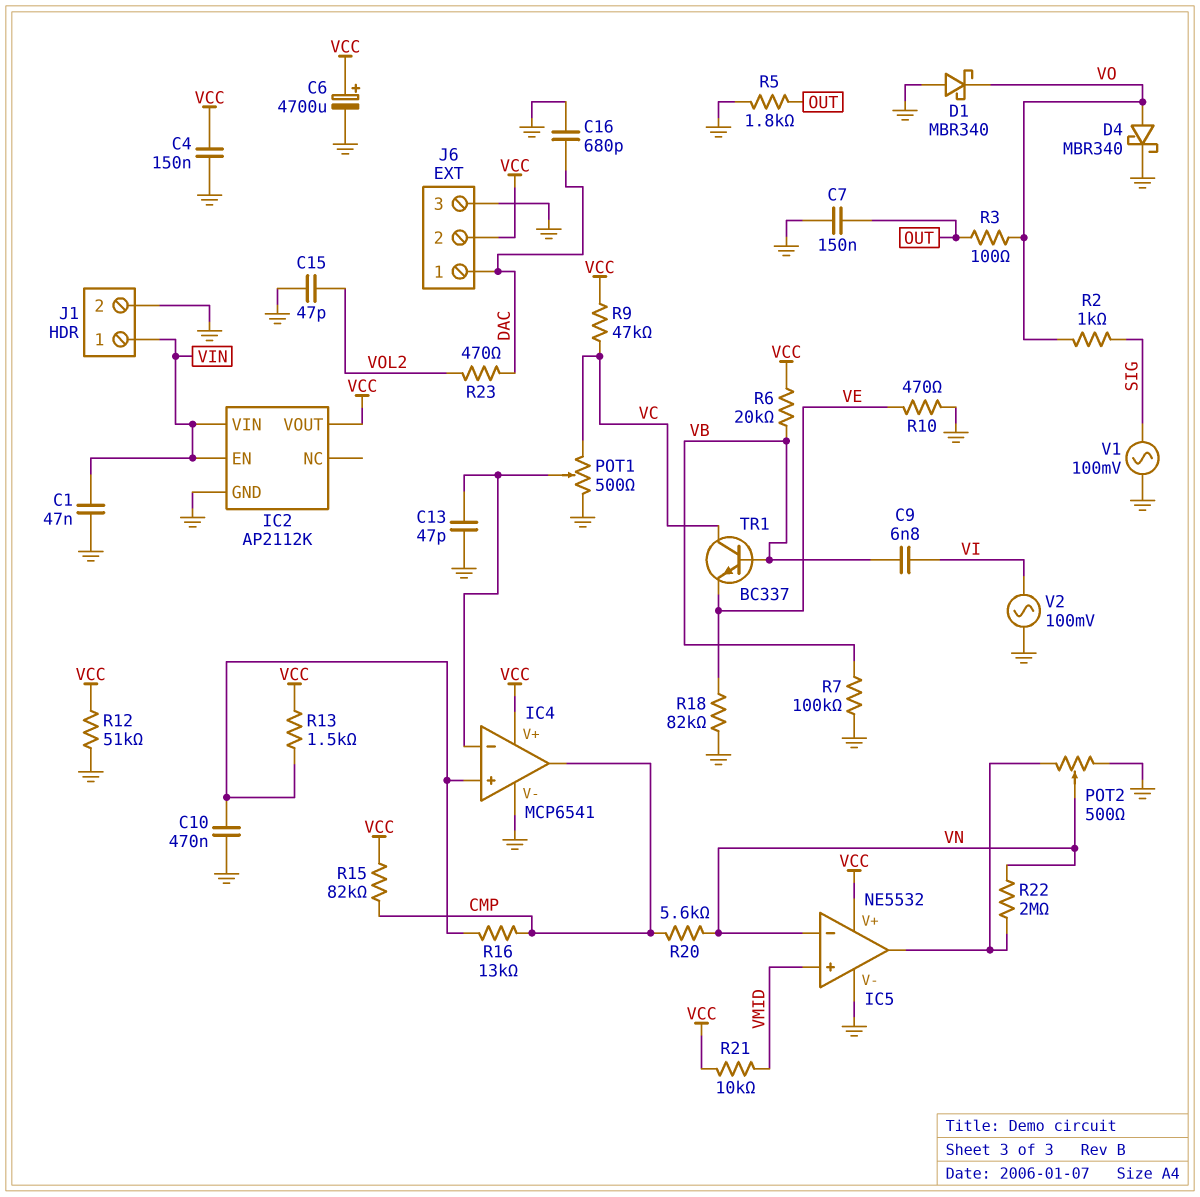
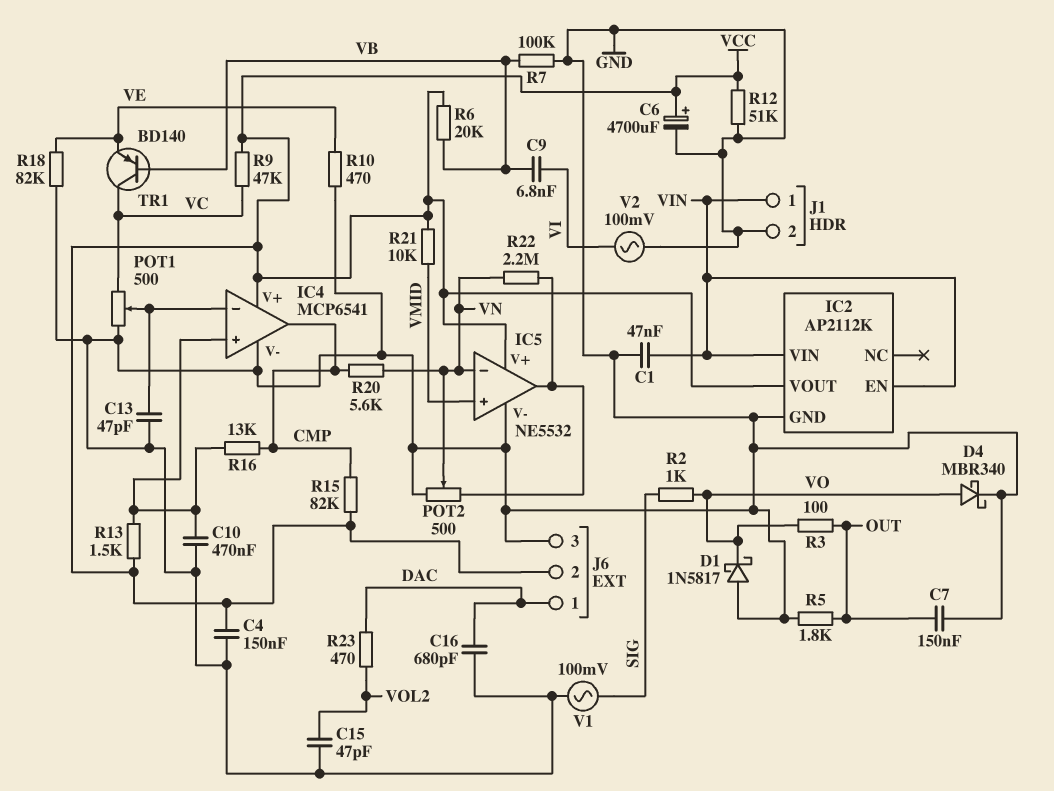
D1: schottky MBR340 (A GND, K VO) -> schottky 1N5817 (A GND, K VO)
R22: 2M (IC5/out, VN) -> 2.2M (IC5/out, VN)
TR1: NPN BC337 (B VB, C VC, E VE) -> PNP BD140 (B VB, C VC, E VE)

